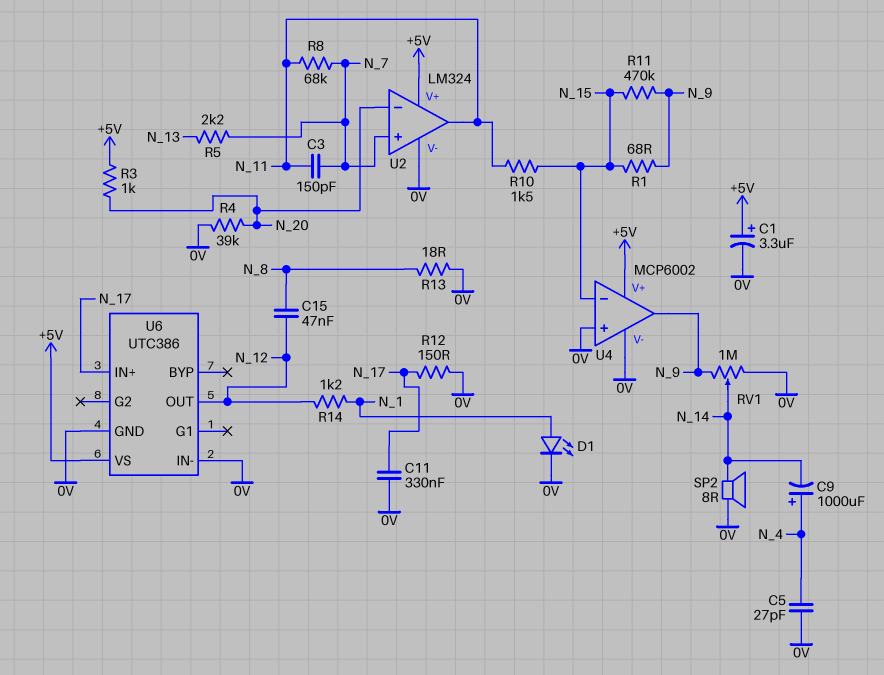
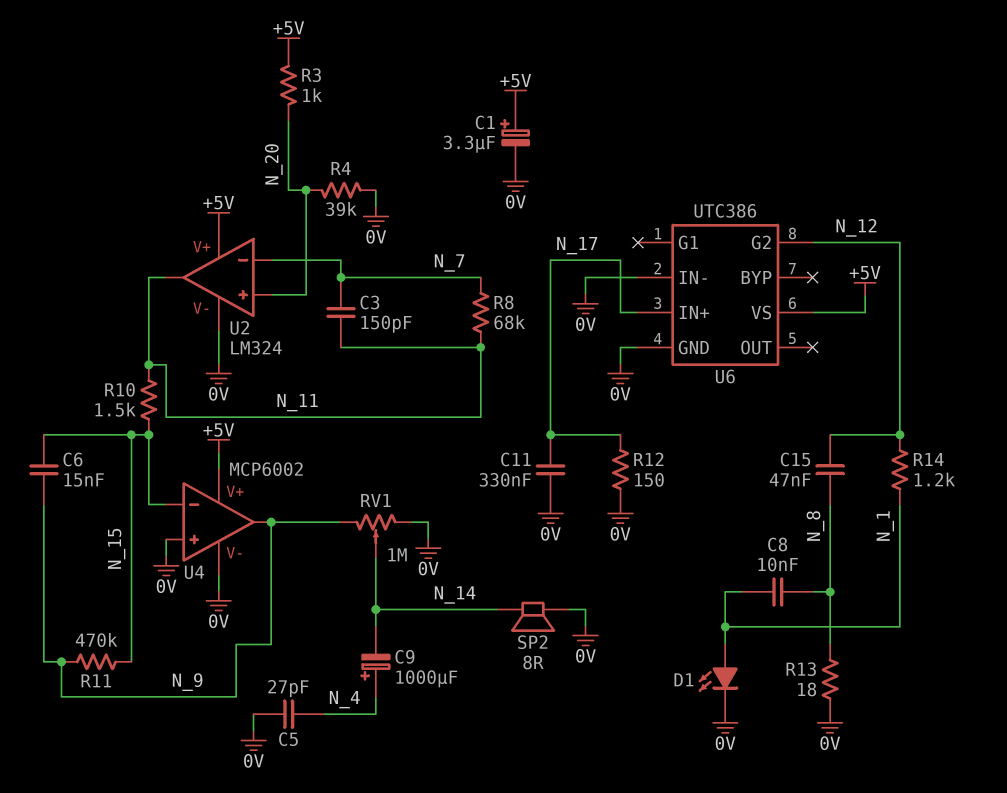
C6: none -> 15nF (N_9, N_15)
C8: none -> 10nF (N_1, N_8)
R1: 68 (N_9, N_15) -> none
R5: 2.2k (N_7, N_13) -> none
U2 pin in+: N_7 -> N_20
U2 pin in-: N_20 -> N_7
U6 pin G2: none -> N_12
U6 pin OUT: N_12 -> none

